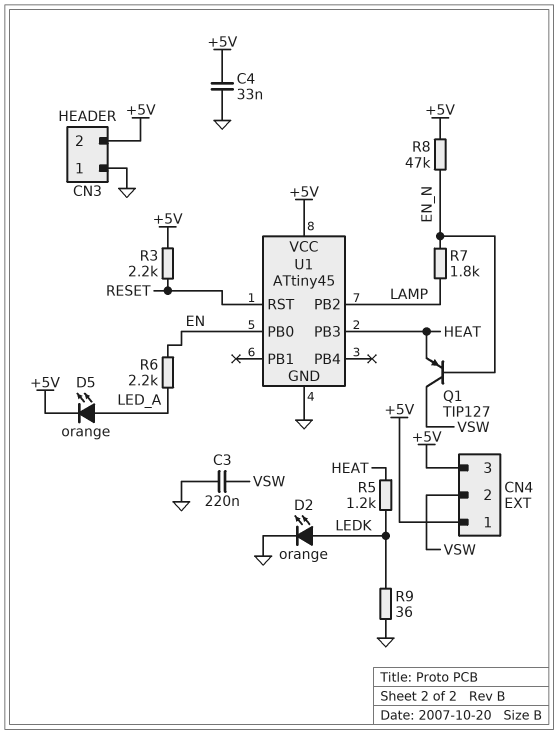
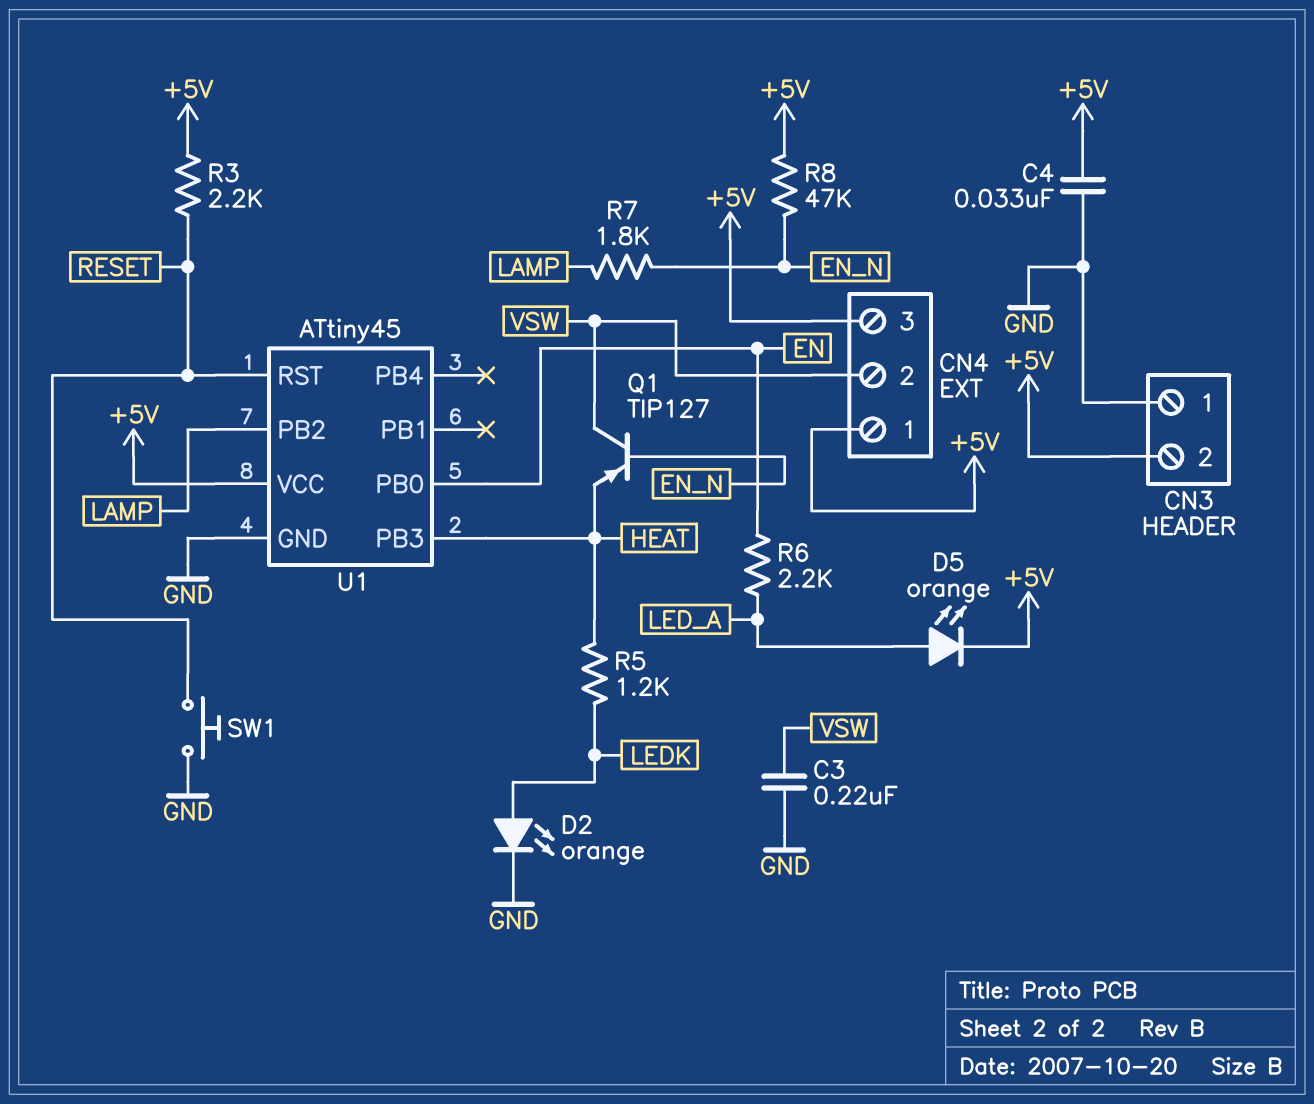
R9: 36 (GND, LEDK) -> none
SW1: none -> button (GND, RESET)

